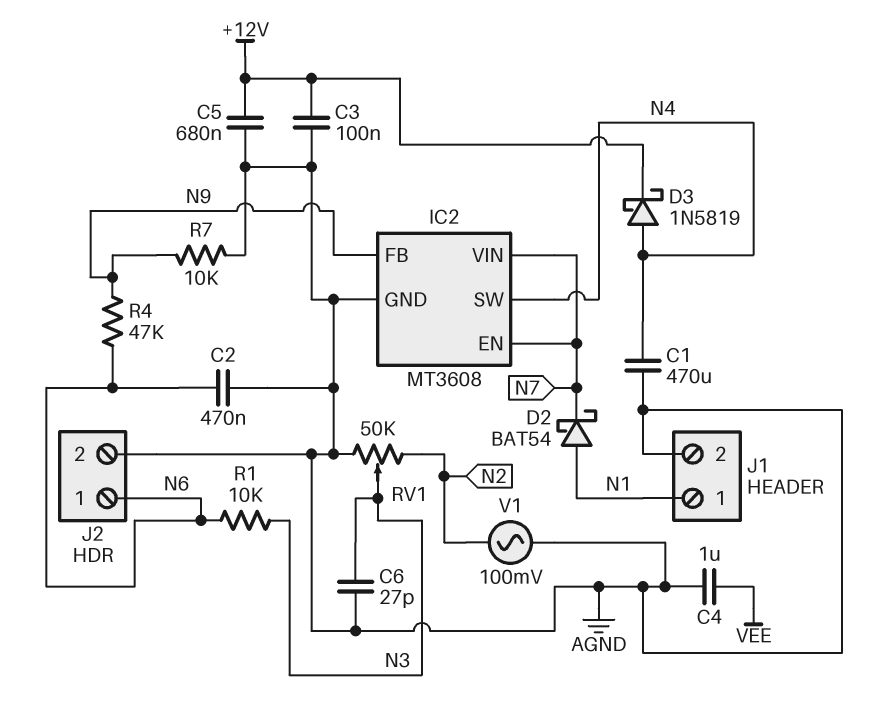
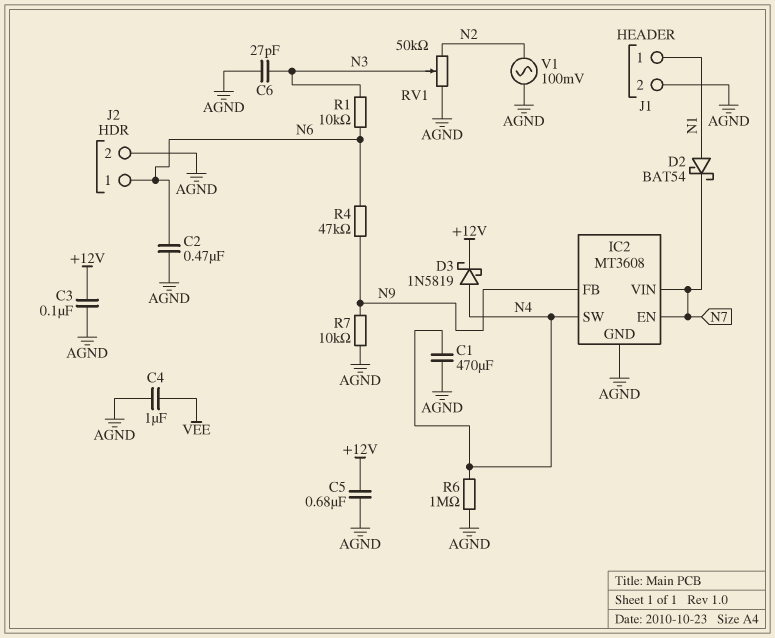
R6: none -> 1M (AGND, N4)

